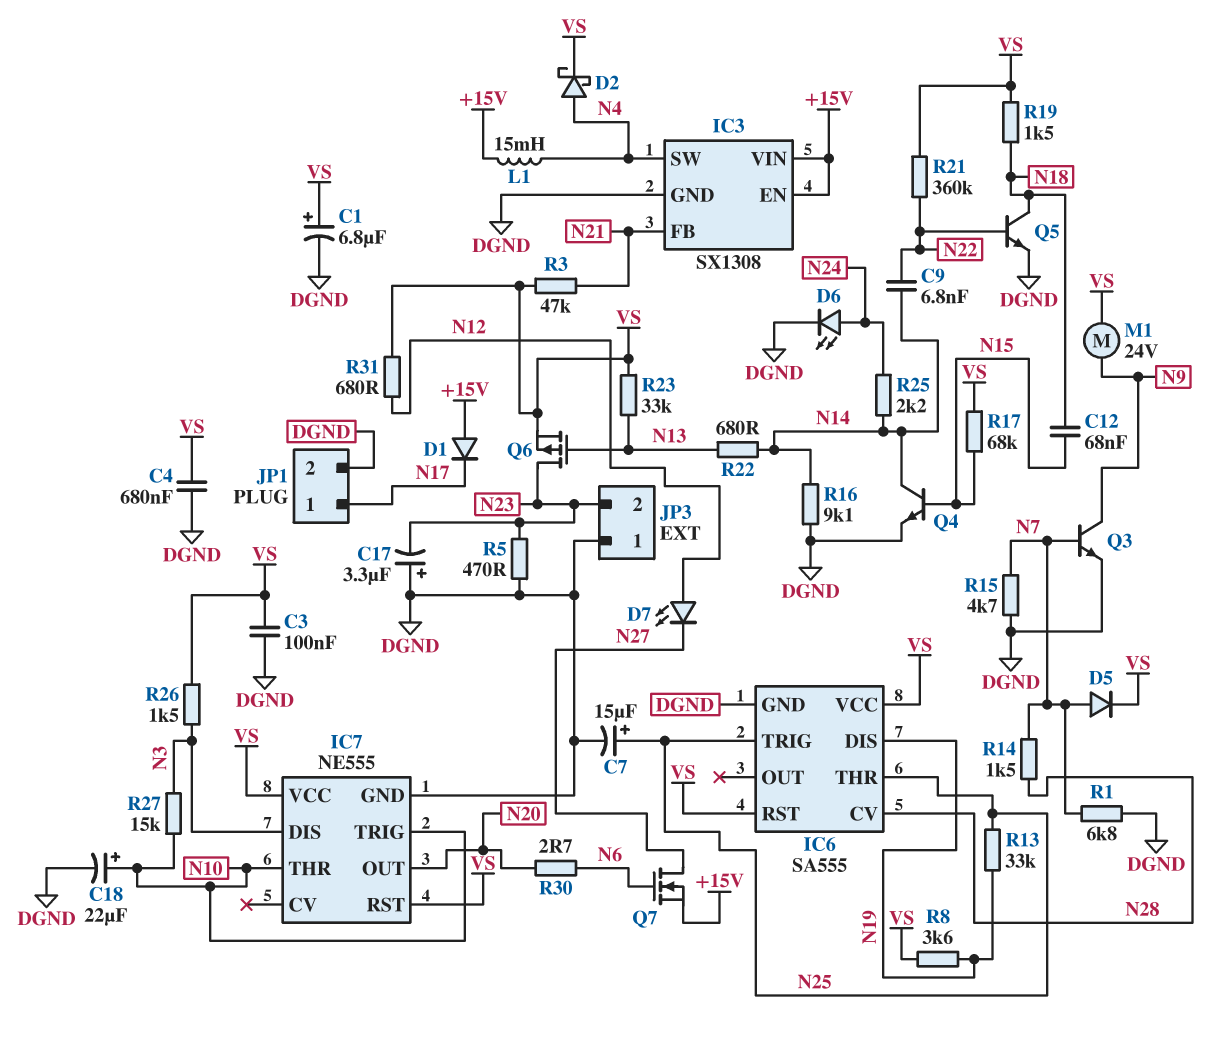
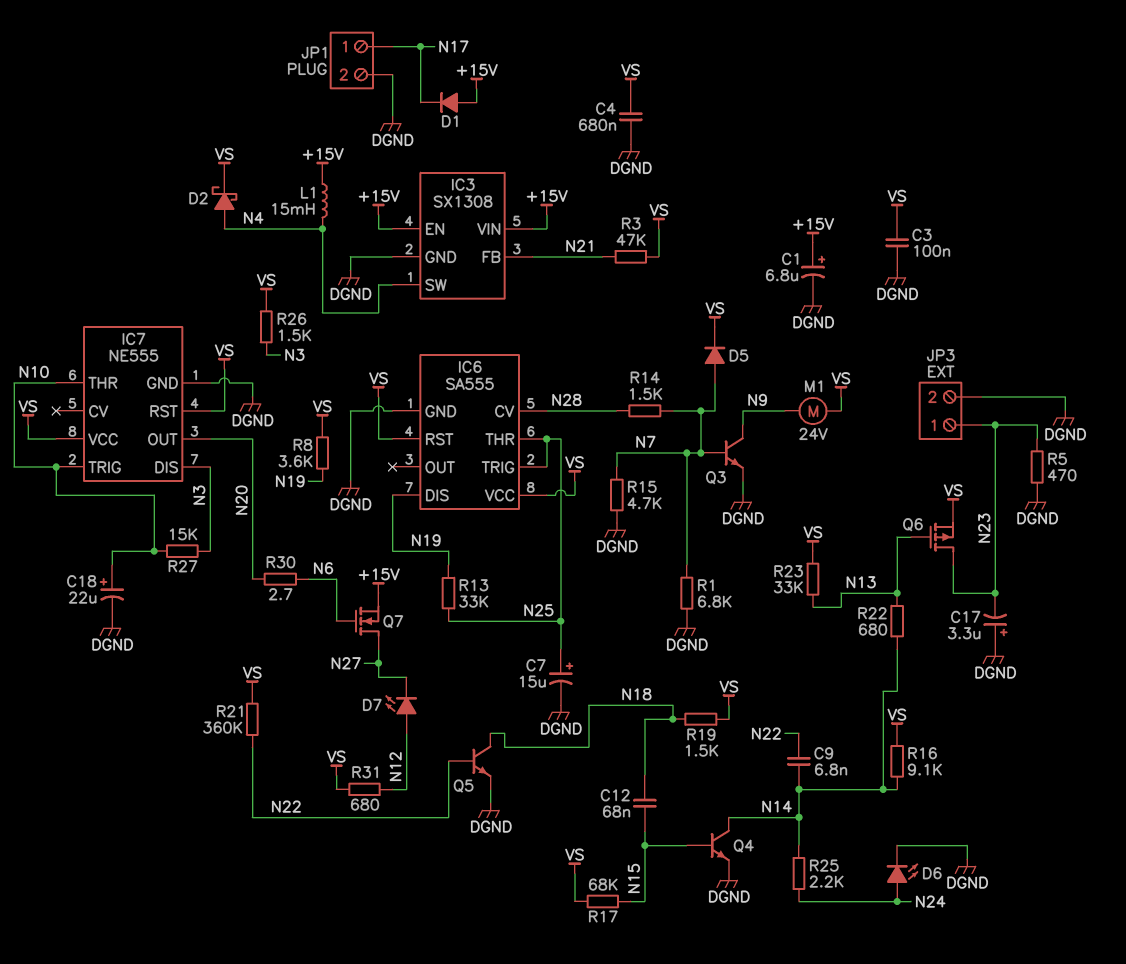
C1: 6.8uF (plus VS, minus DGND) -> 6.8uF (plus +15V, minus DGND)
JP3 pin 1: DGND -> N23
JP3 pin 2: N23 -> DGND
R16: 9.1k (DGND, N14) -> 9.1k (N14, VS)

